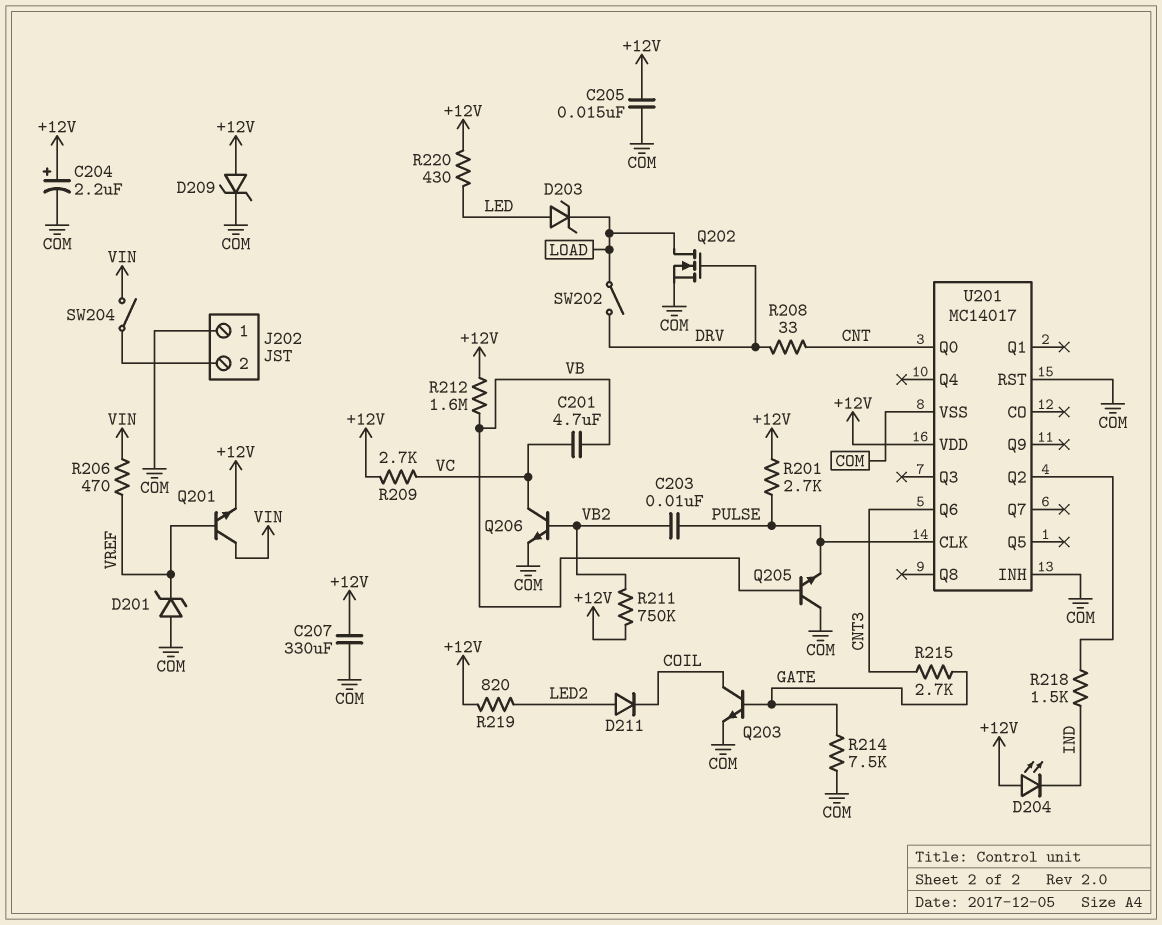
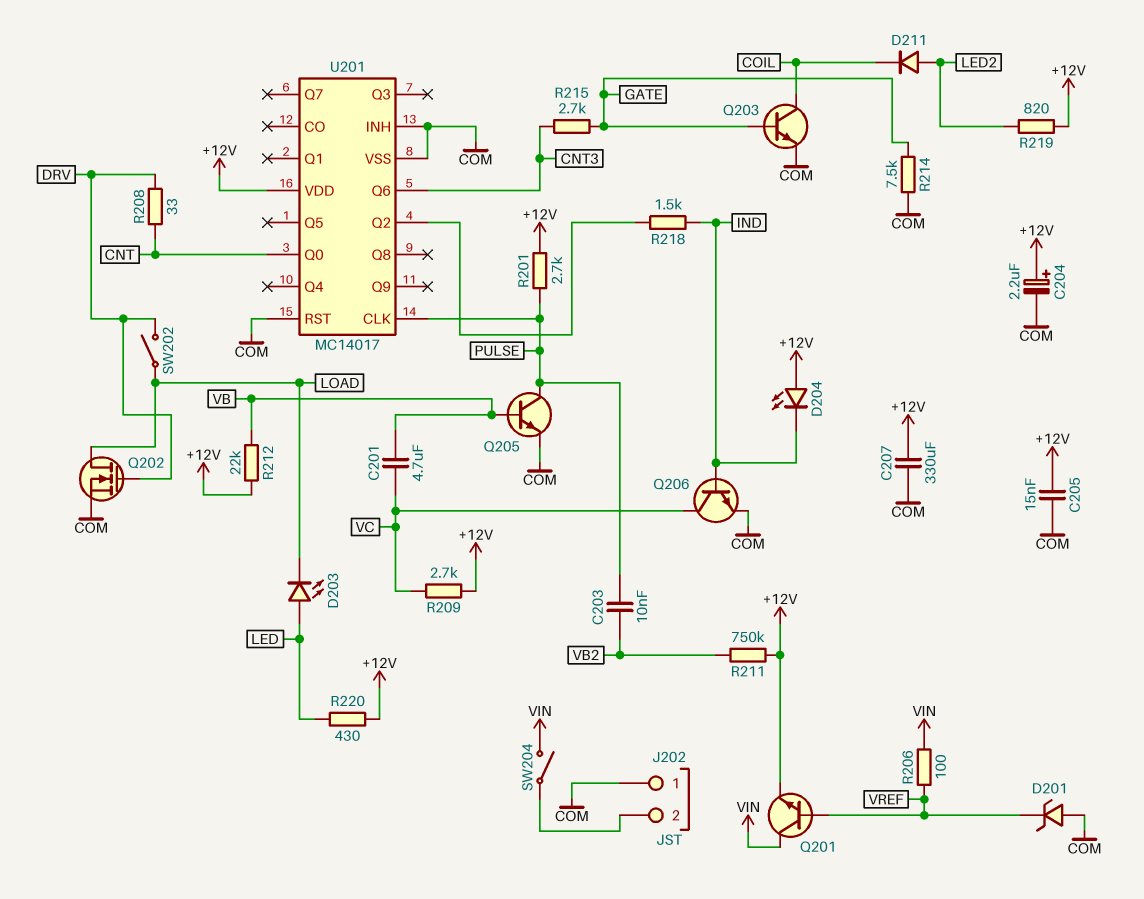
D203: zener (A LED, K LOAD) -> LED (A LED, K LOAD)
D209: zener (A +12V, K COM) -> none
Q205: NPN (B VB, C COM, E PULSE) -> NPN (B VB, C PULSE, E COM)
Q206: NPN (B VB2, C VC, E COM) -> NPN (B IND, C VC, E COM)
R206: 470 (VIN, VREF) -> 100 (VIN, VREF)
R212: 1.6M (+12V, VB) -> 22k (+12V, VB)

